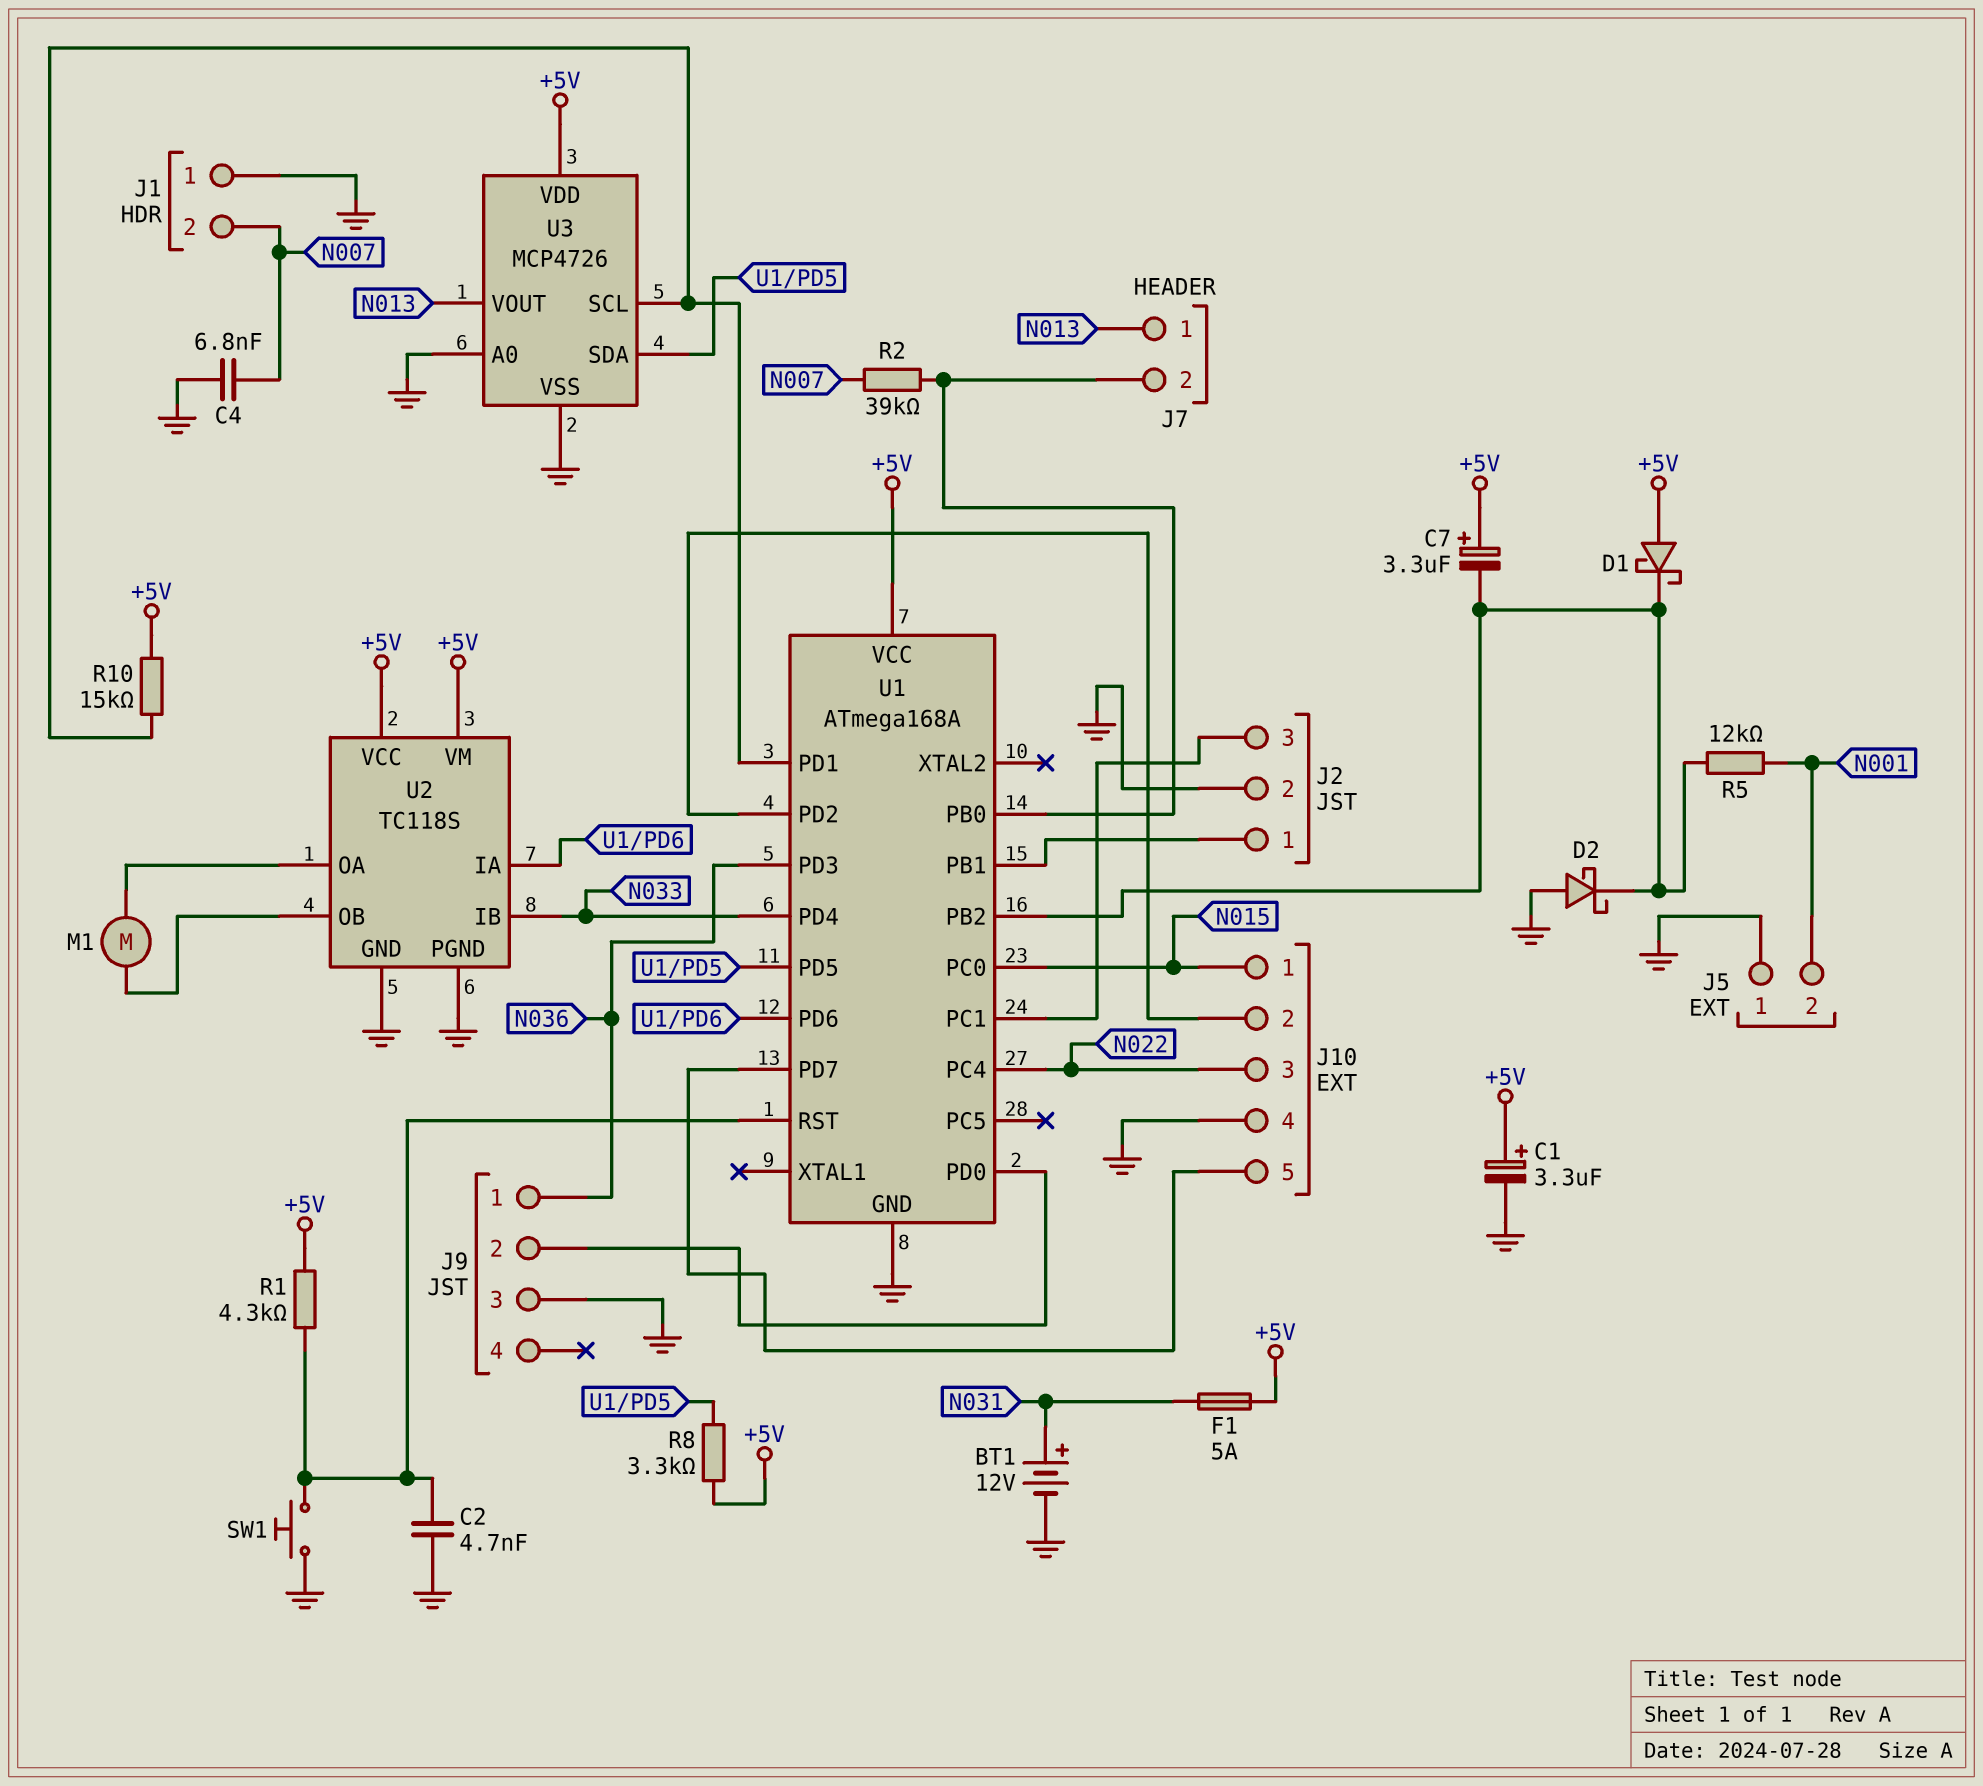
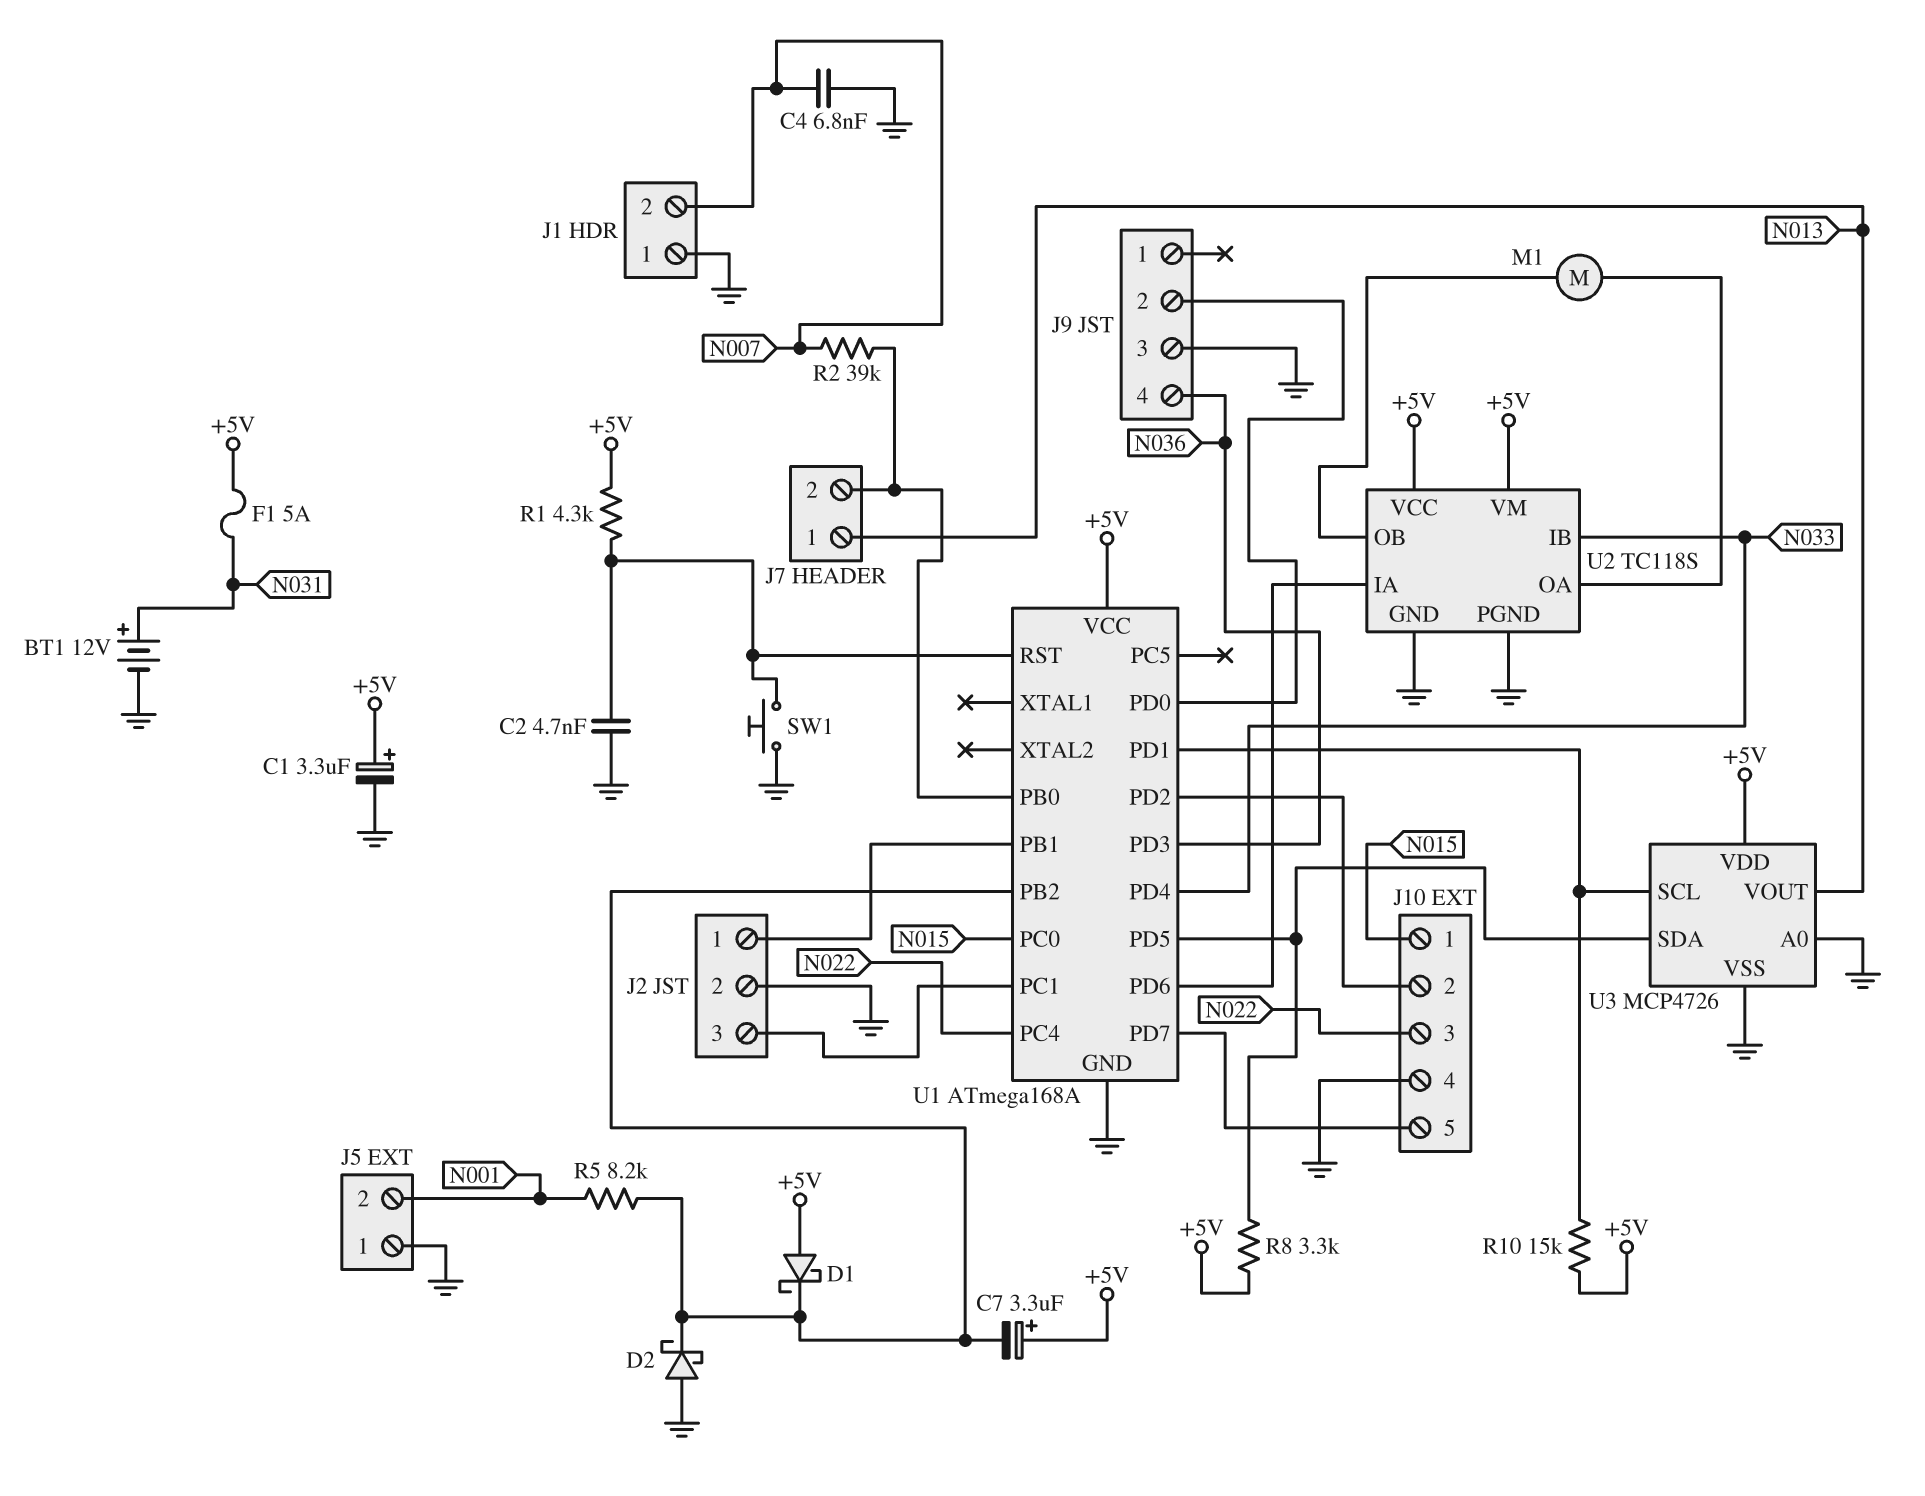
J9 pin 1: N036 -> none
J9 pin 4: none -> N036
R5: 12k (N001, U1/PB2) -> 8.2k (N001, U1/PB2)

